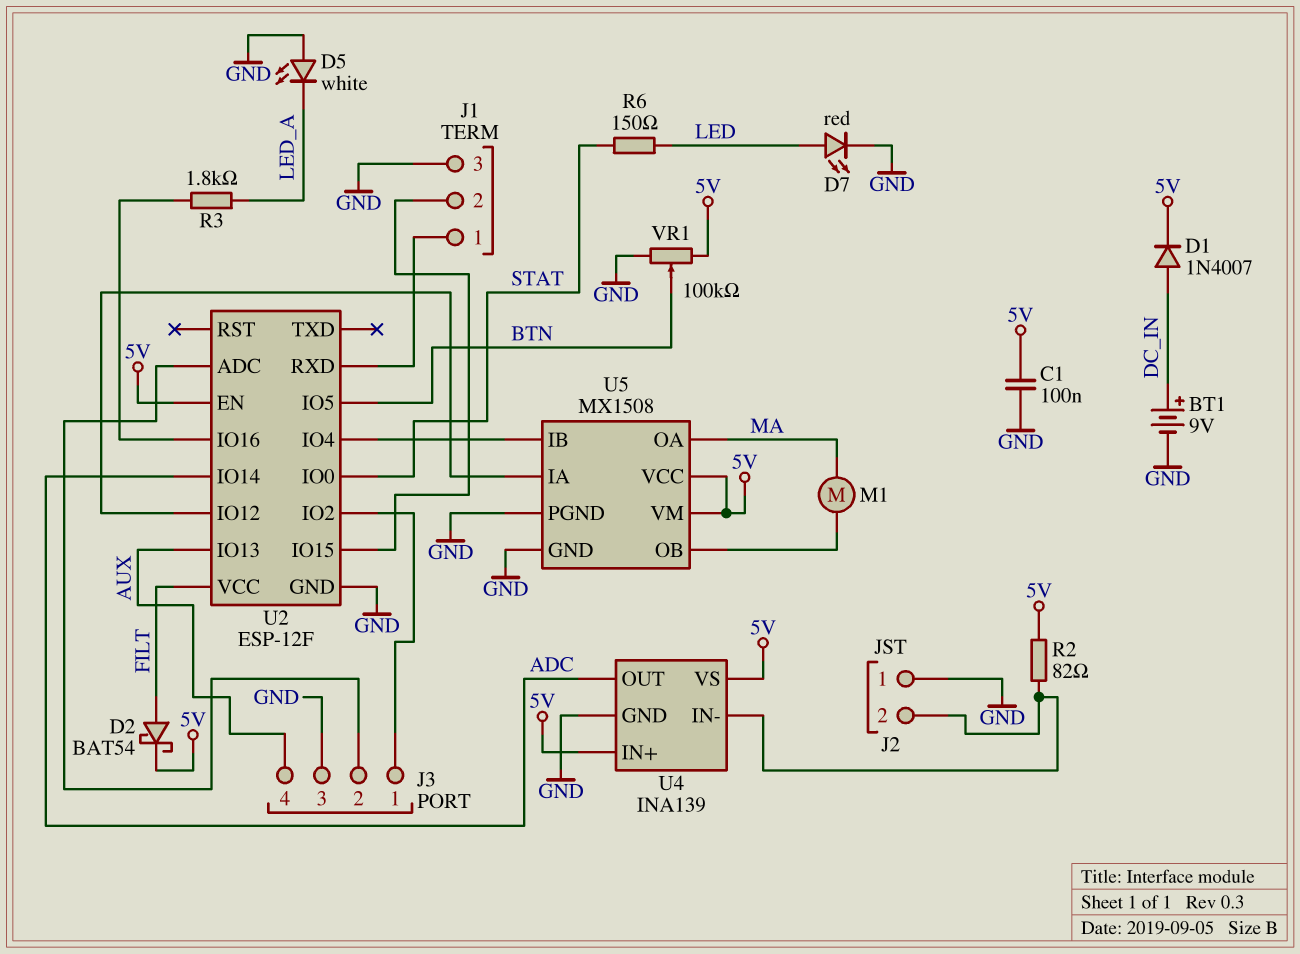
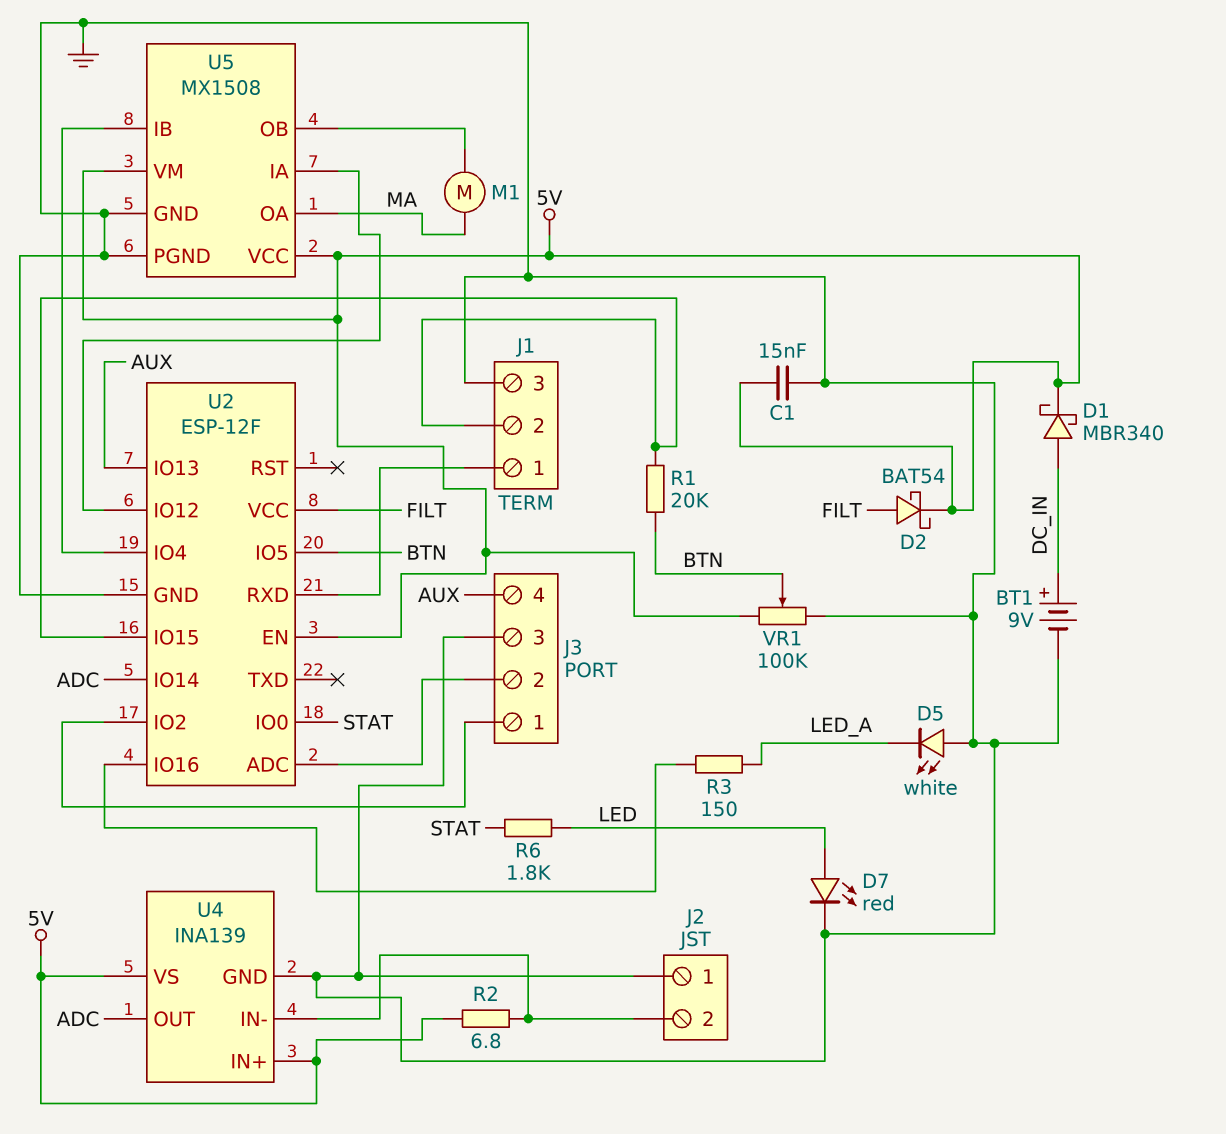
C1: 100nF (5V, GND) -> 15nF (5V, GND)
D1: diode 1N4007 (A DC_IN, K 5V) -> schottky MBR340 (A DC_IN, K 5V)
R1: none -> 20k (BTN, J1/2)
R2: 82 (5V, J2/2) -> 6.8 (5V, J2/2)
R3: 1.8k (LED_A, U2/IO16) -> 150 (LED_A, U2/IO16)
R6: 150 (LED, STAT) -> 1.8k (LED, STAT)

